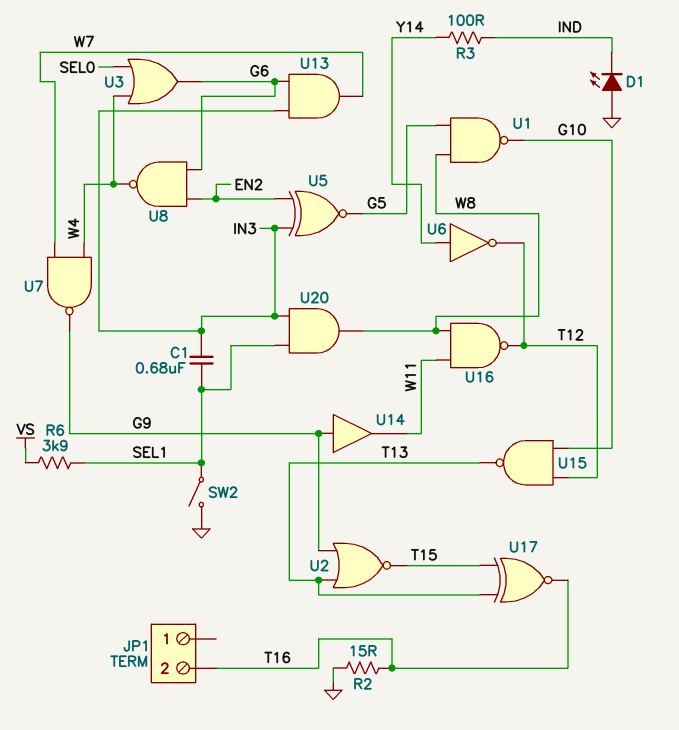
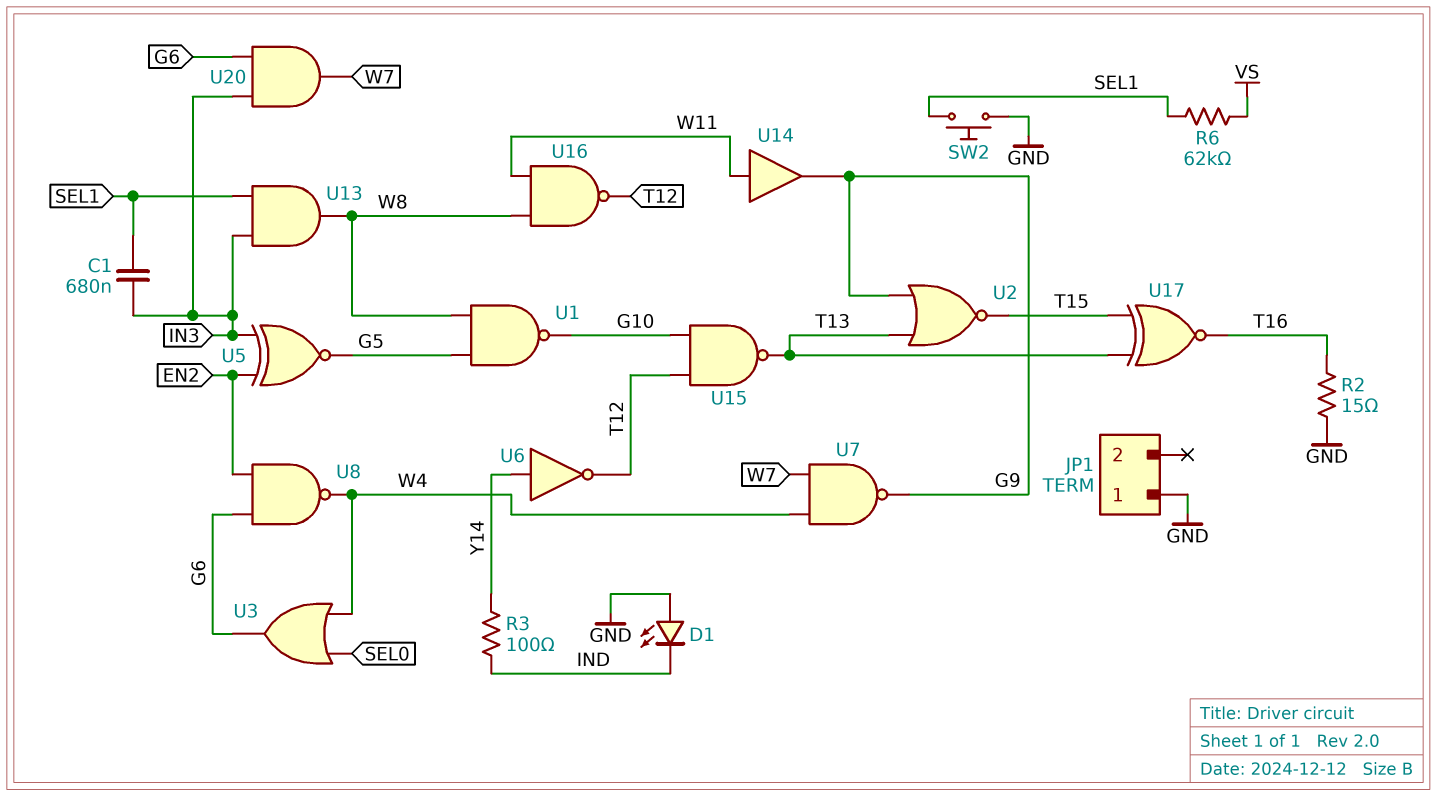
JP1 pin 1: none -> GND
JP1 pin 2: T16 -> none
R6: 3.9k (SEL1, VS) -> 62k (SEL1, VS)
SW2: switch (GND, SEL1) -> button (GND, SEL1)
U13: AND (in G6, in IN3, out W7) -> AND (in IN3, in SEL1, out W8)
U14: buffer (in G9, out W11) -> buffer (in W11, out G9)
U20: AND (in IN3, in SEL1, out W8) -> AND (in G6, in IN3, out W7)

